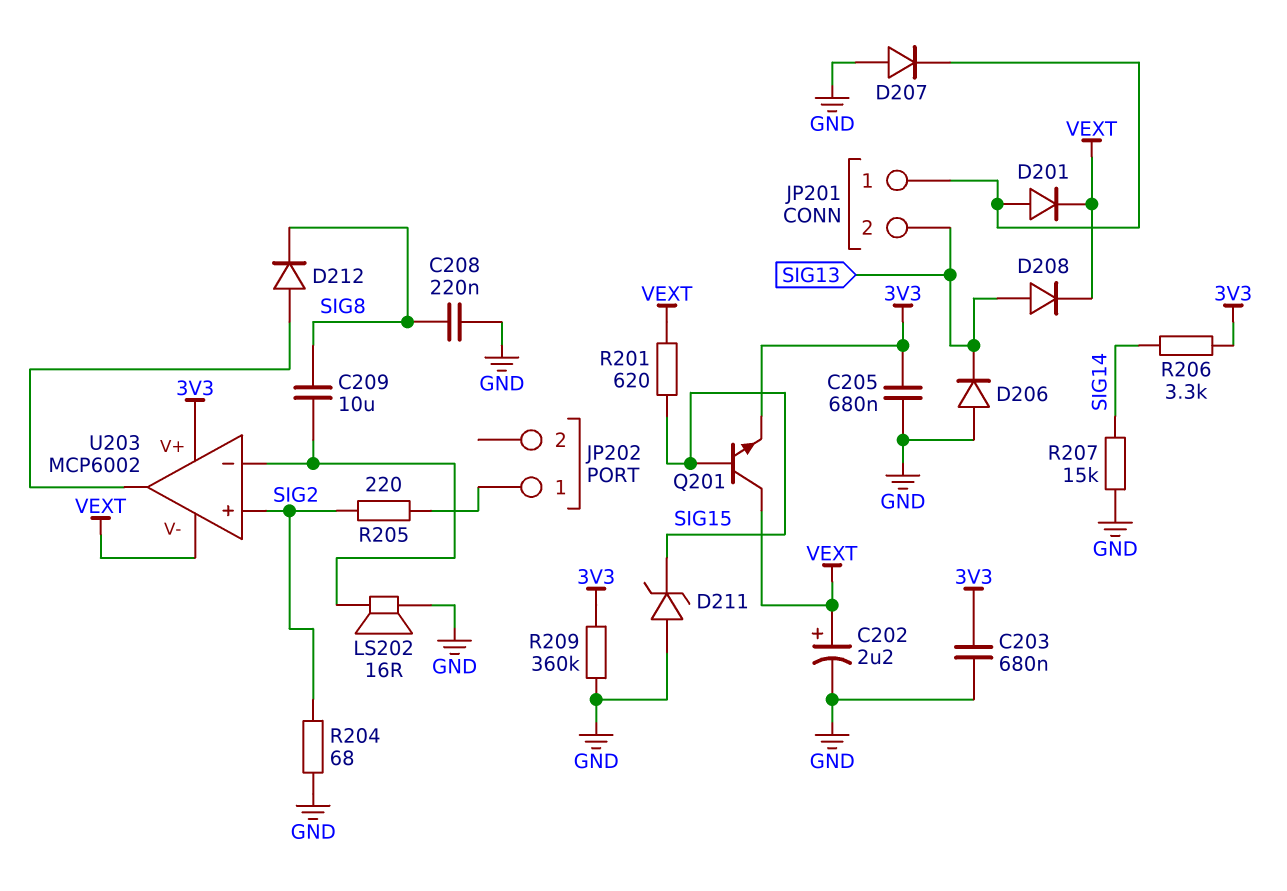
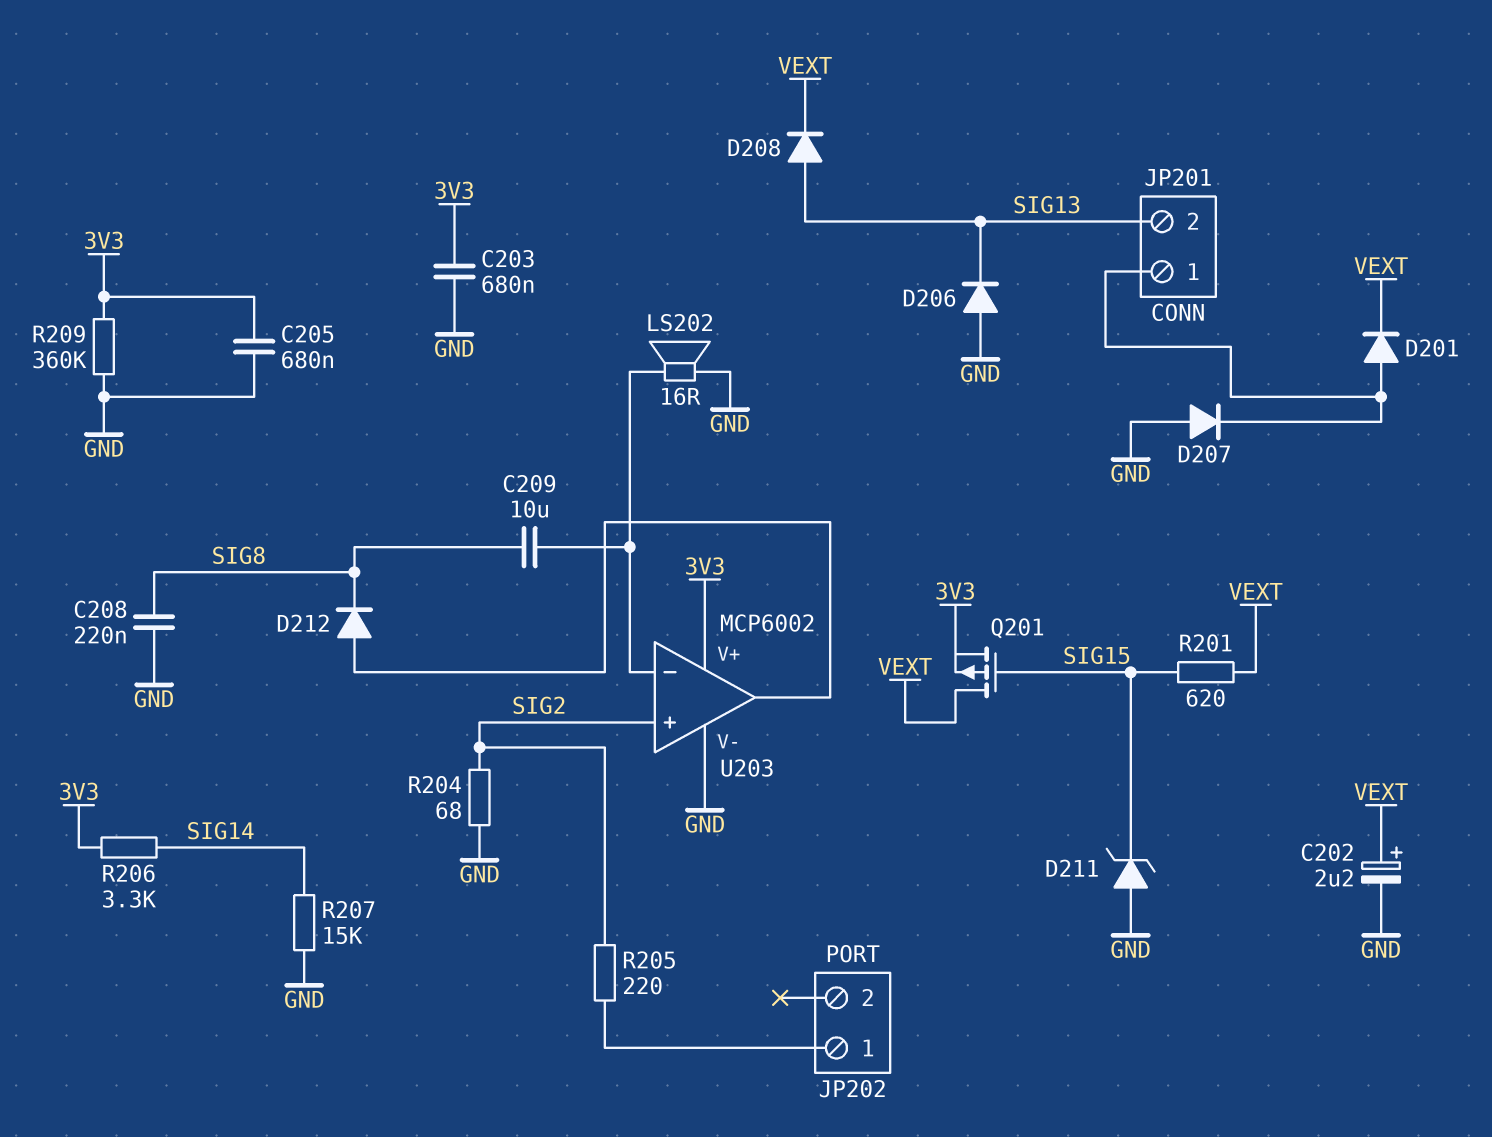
Q201: NPN (B SIG15, C VEXT, E 3V3) -> PMOS (G SIG15, D VEXT, S 3V3)
U203 pin V-: VEXT -> GND

